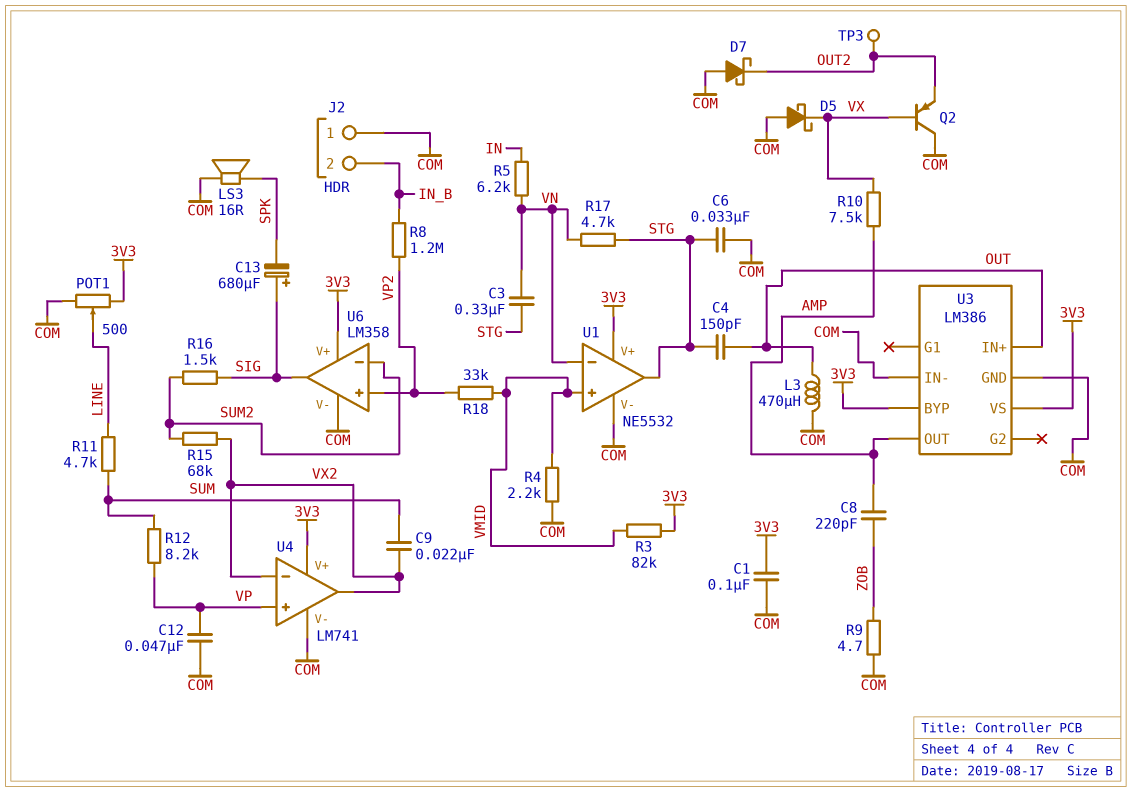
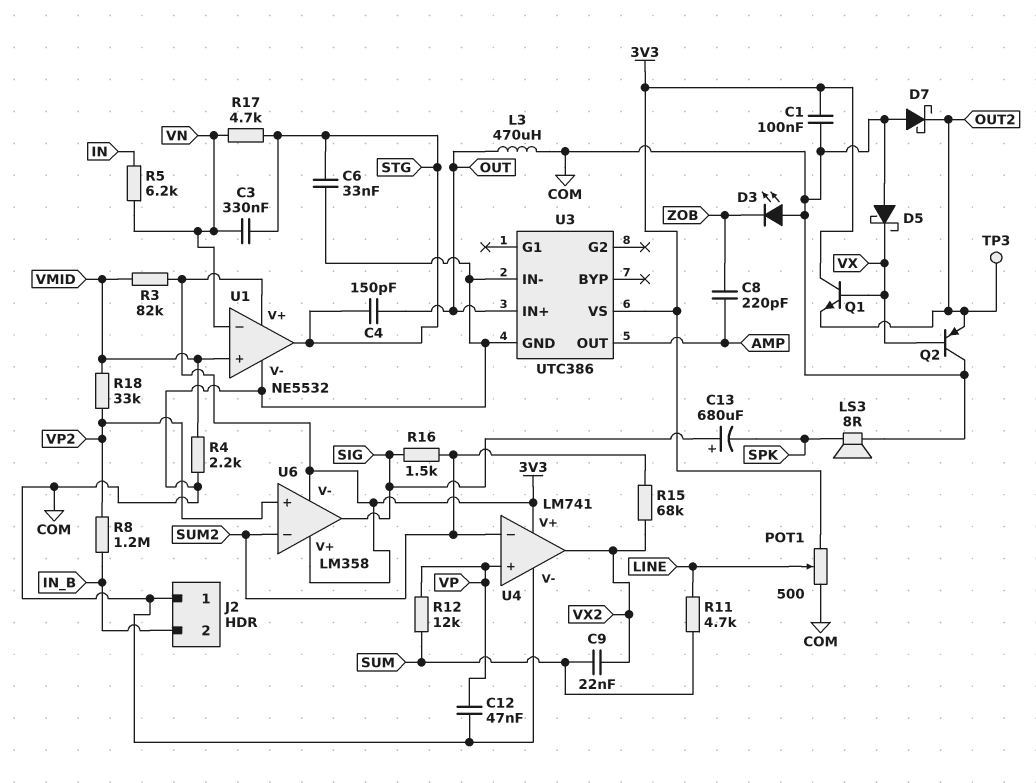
D3: none -> LED (A COM, K ZOB)
LS3: speaker 16R (COM, SPK) -> speaker 8R (COM, SPK)
Q1: none -> NPN (B VX, C 3V3, E OUT2)
R9: 4.7 (COM, ZOB) -> none
R10: 7.5k (AMP, VX) -> none
R12: 8.2k (SUM, VP) -> 12k (SUM, VP)
U3: LM386 -> UTC386
U3 pin BYP: 3V3 -> none
U4 pin in-: VX2 -> SUM2
U6 pin V-: COM -> 3V3

